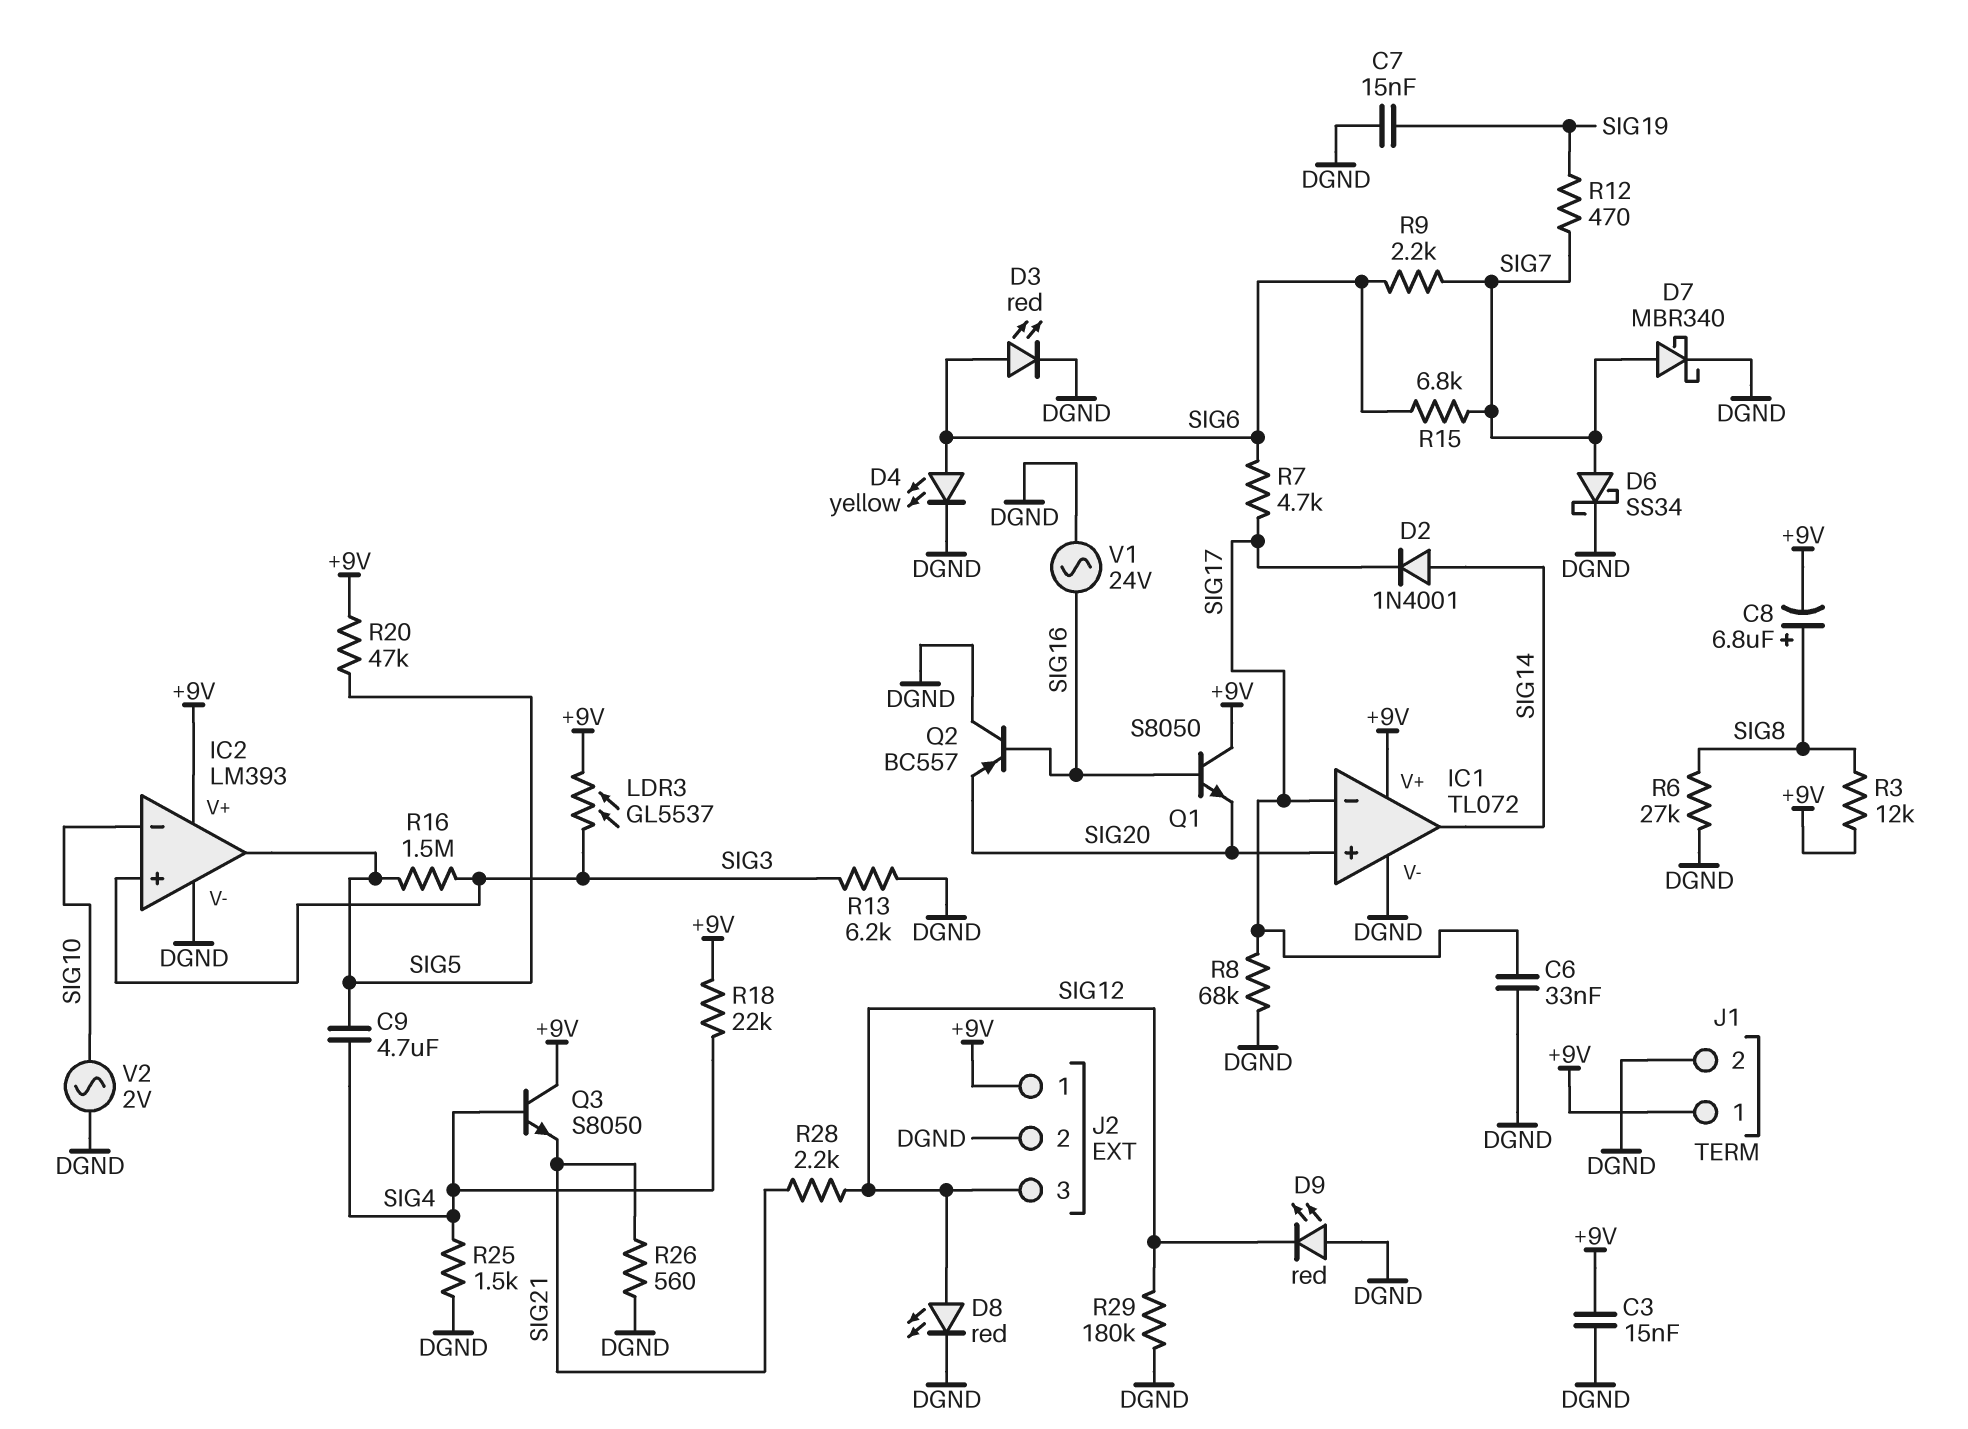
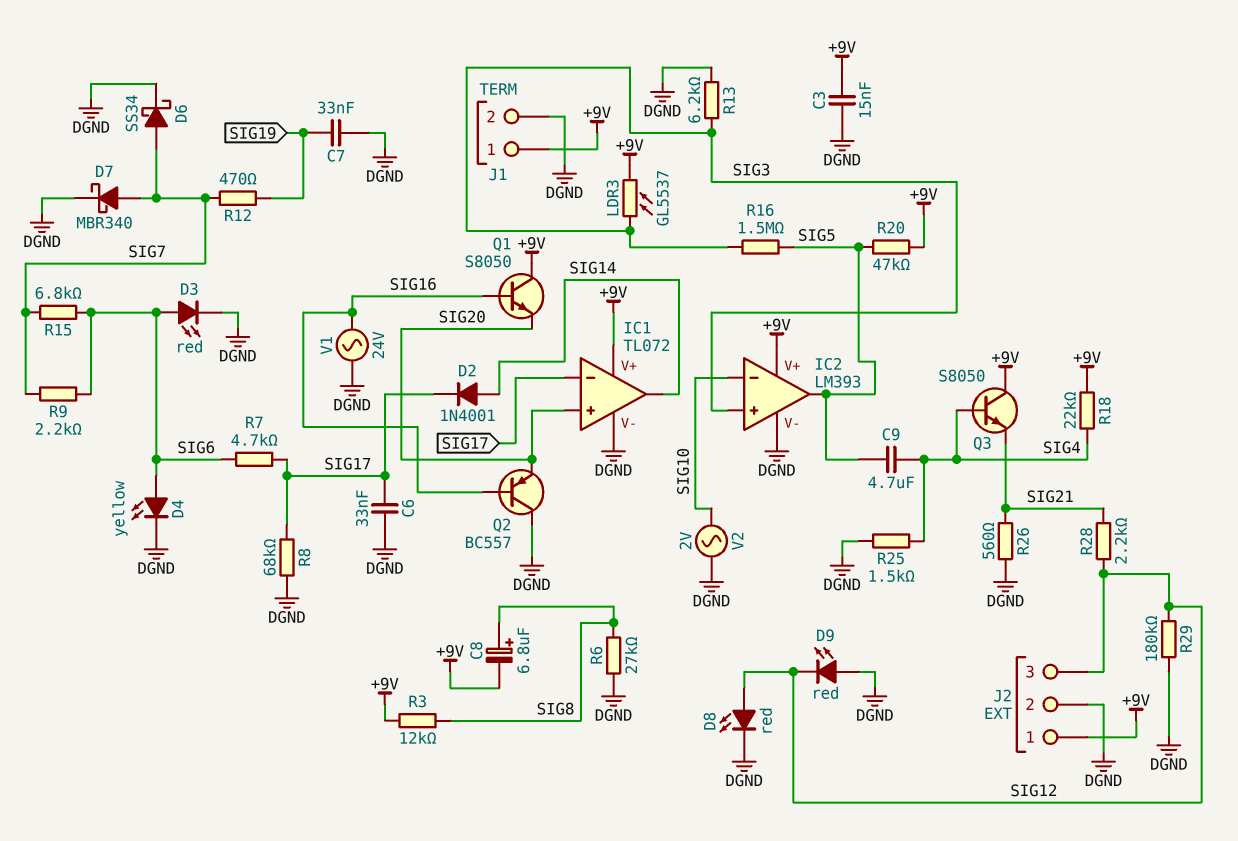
C7: 15nF (DGND, SIG19) -> 33nF (DGND, SIG19)

